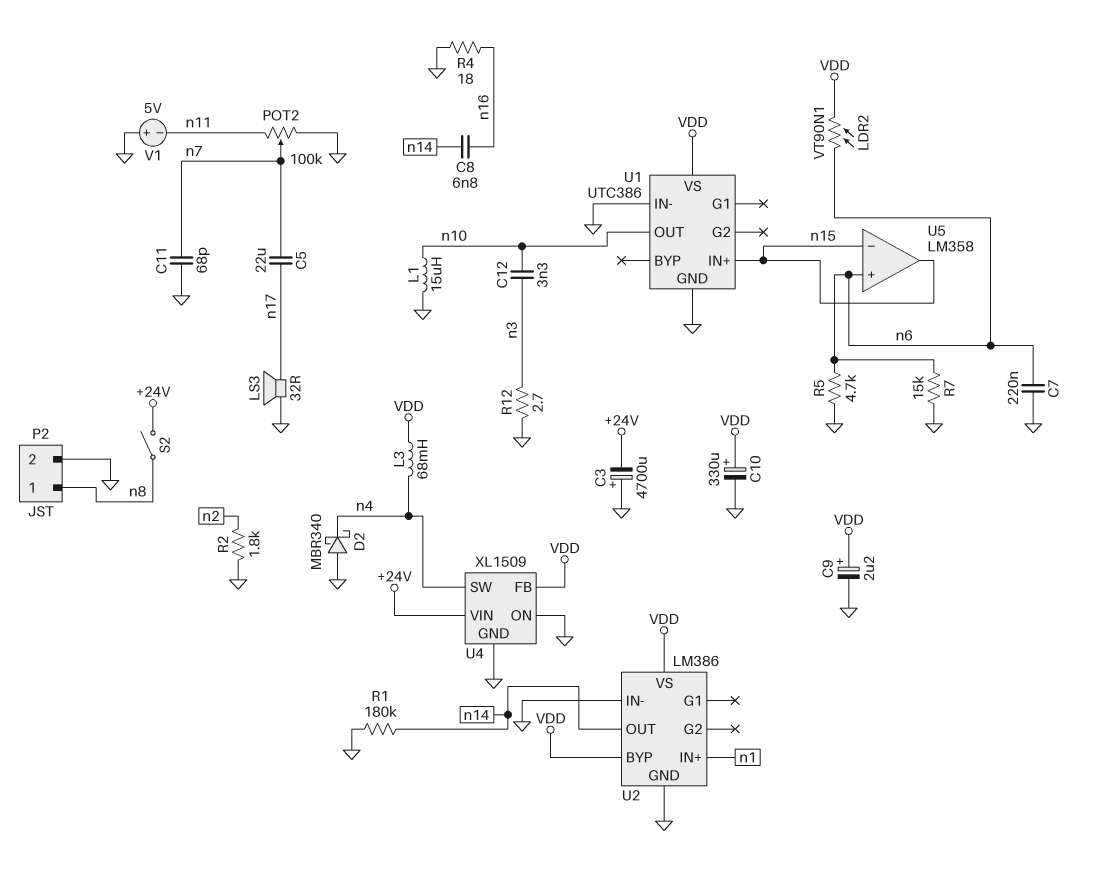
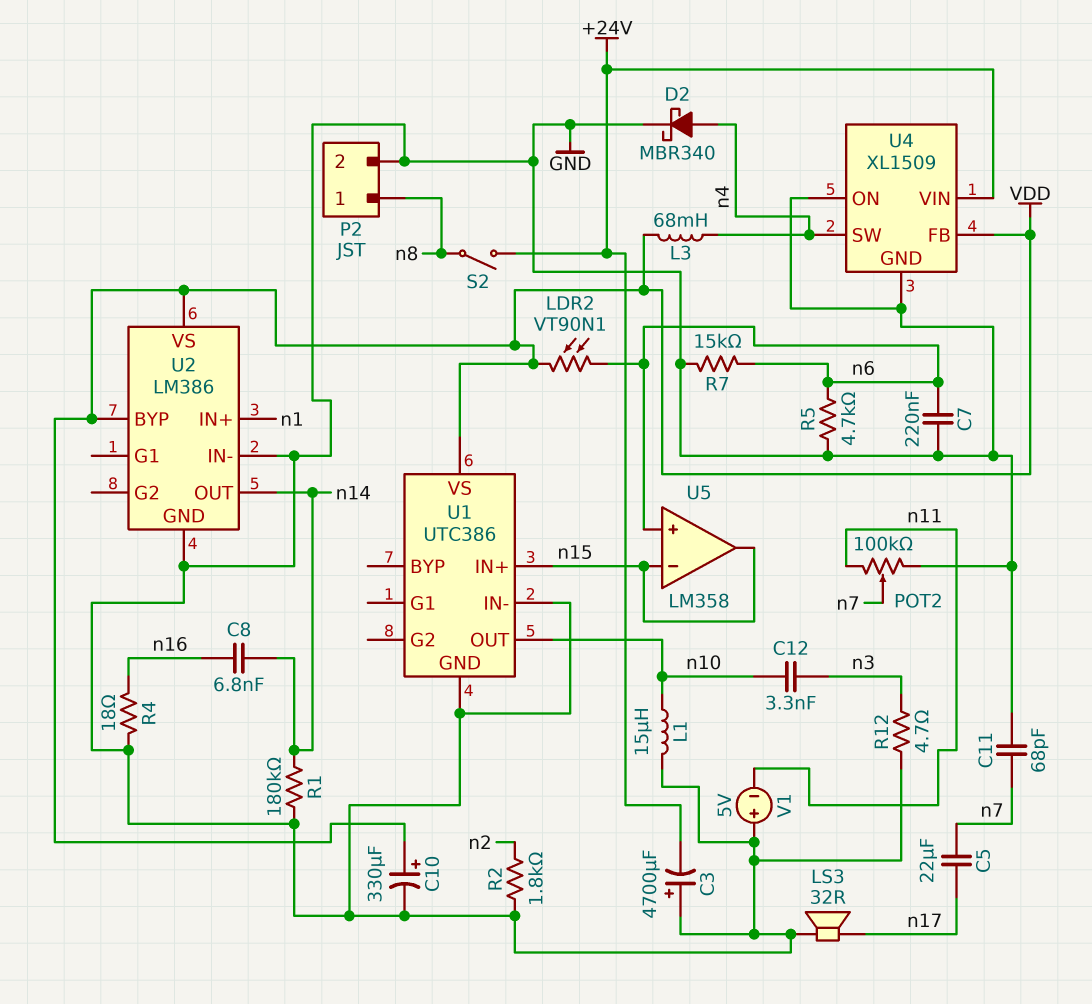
C9: 2.2uF (plus VDD, minus GND) -> none
D2: schottky MBR340 (A GND, K n4) -> schottky MBR340 (A n4, K GND)
R12: 2.7 (GND, n3) -> 4.7 (GND, n3)

